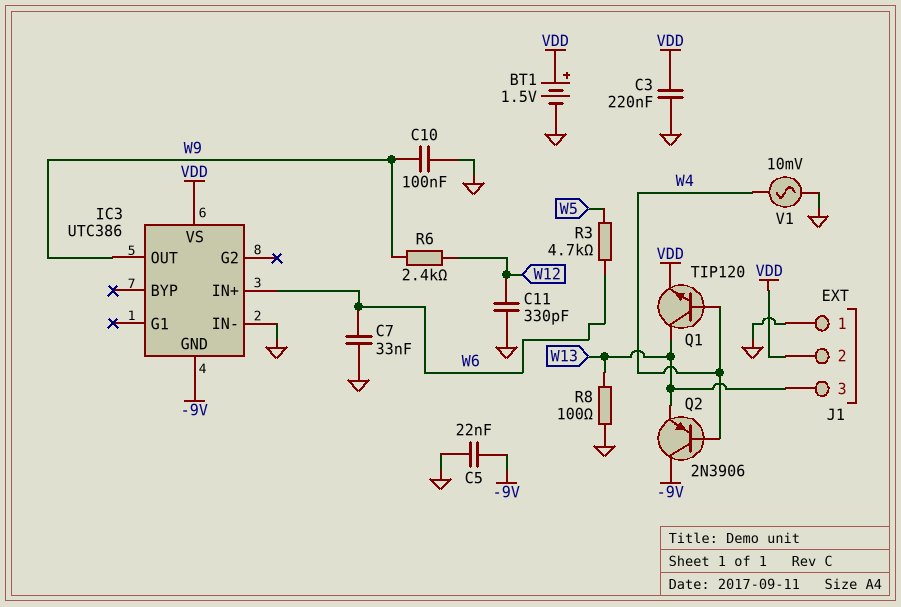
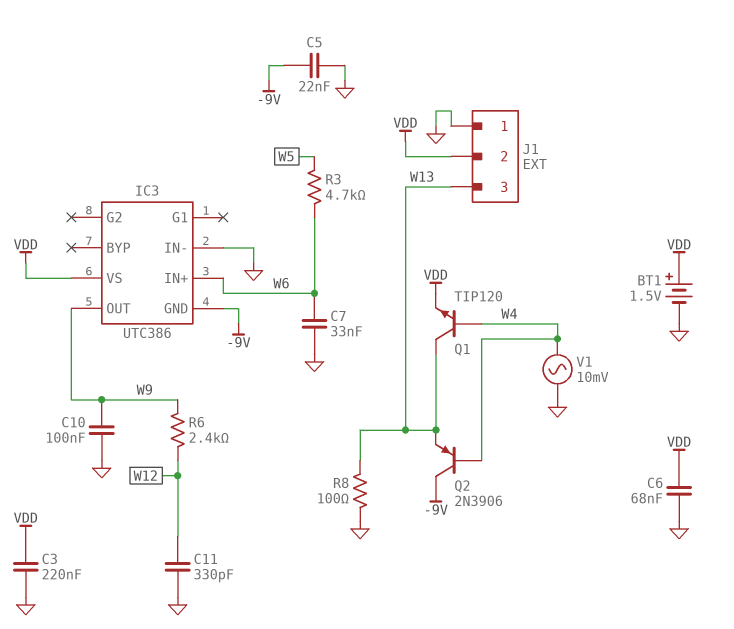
C6: none -> 68nF (GND, VDD)

